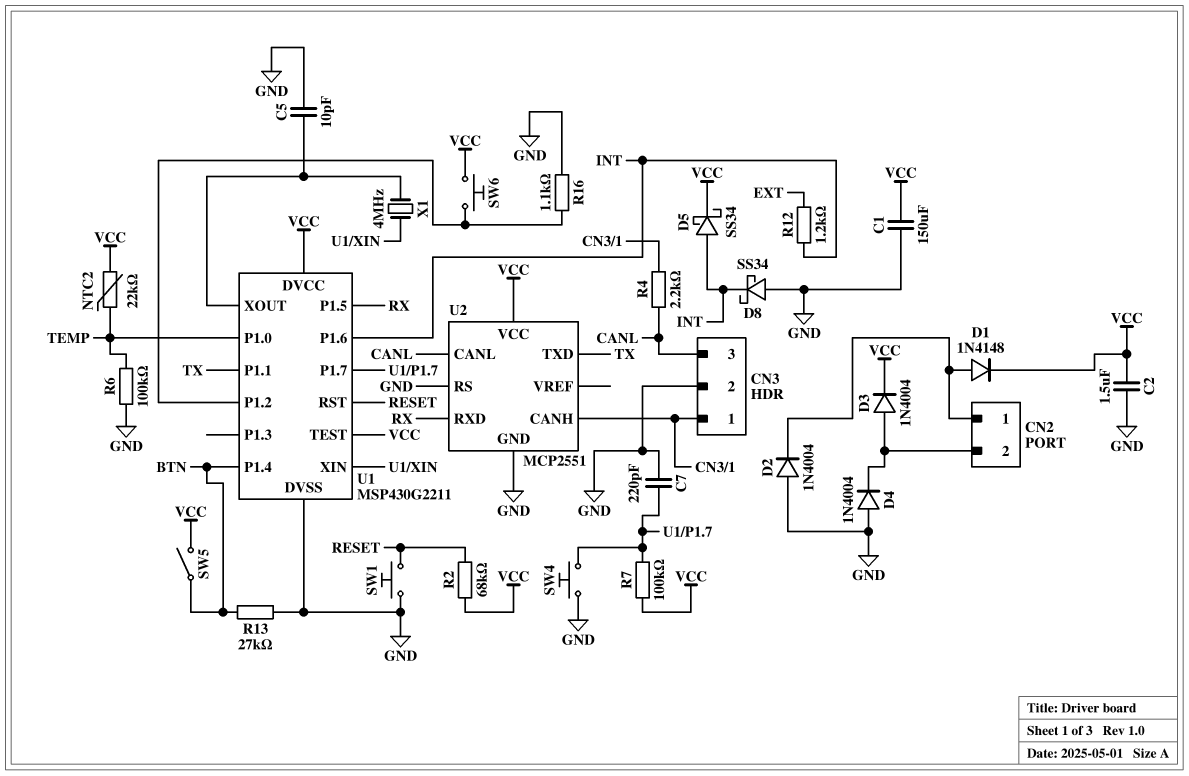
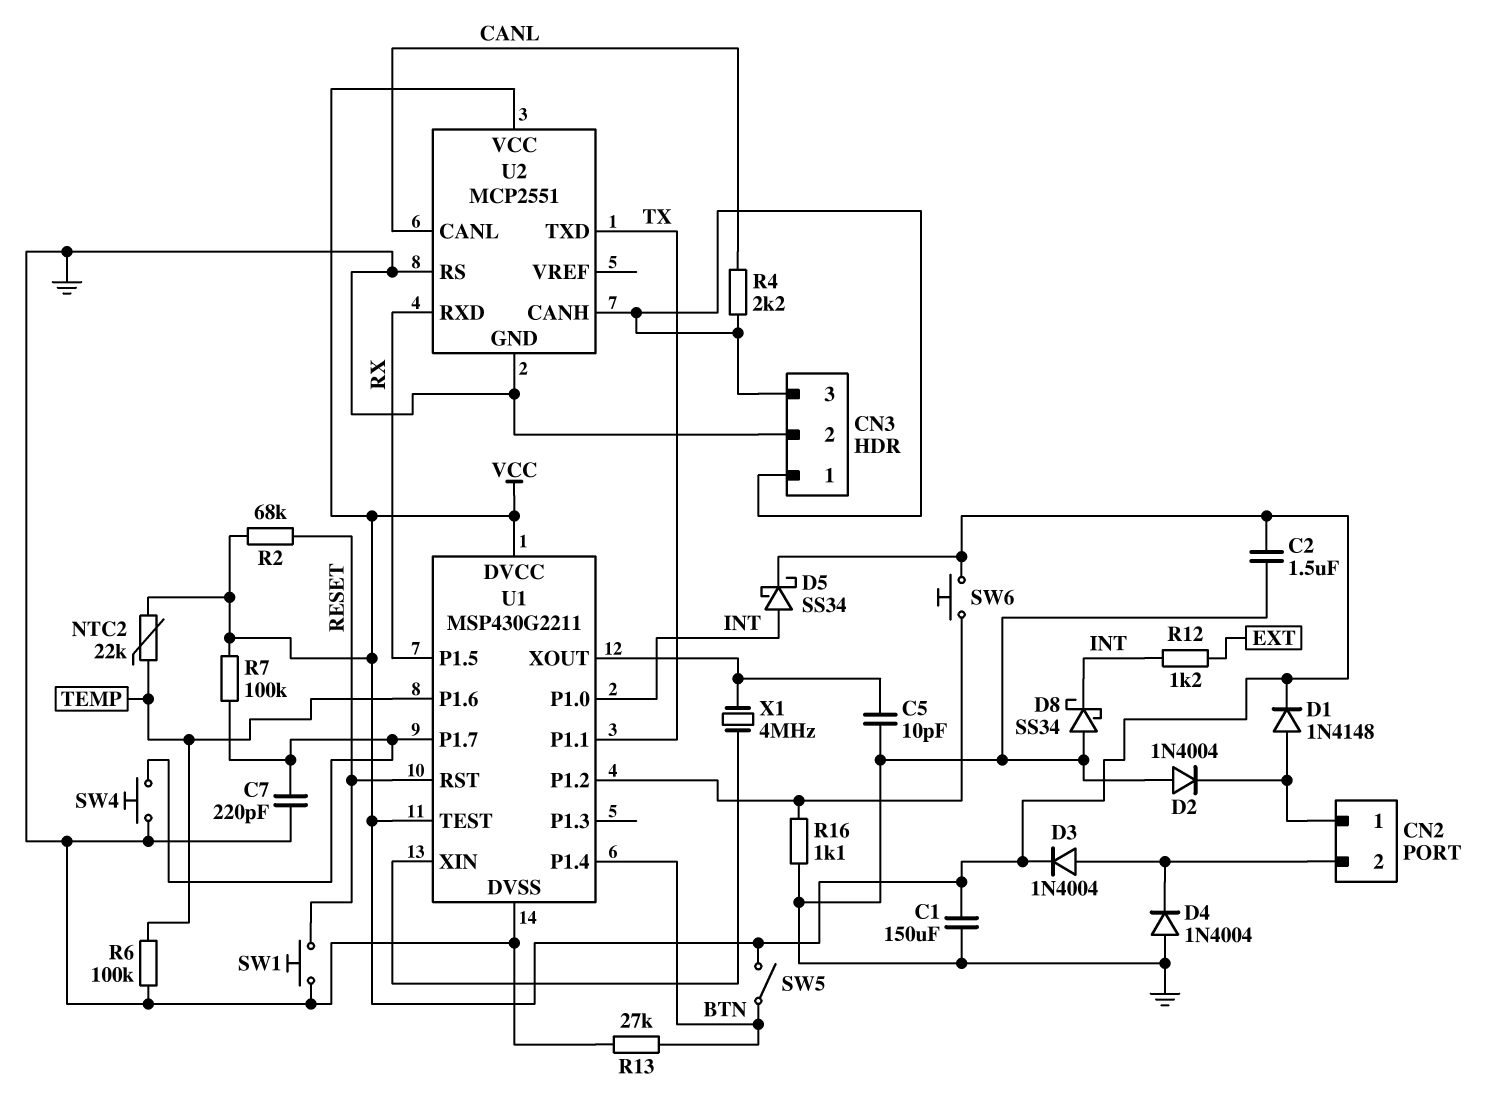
CN3 pin 3: CANL -> CN3/1
U1 pin P1.0: TEMP -> INT
U1 pin P1.6: INT -> TEMP

